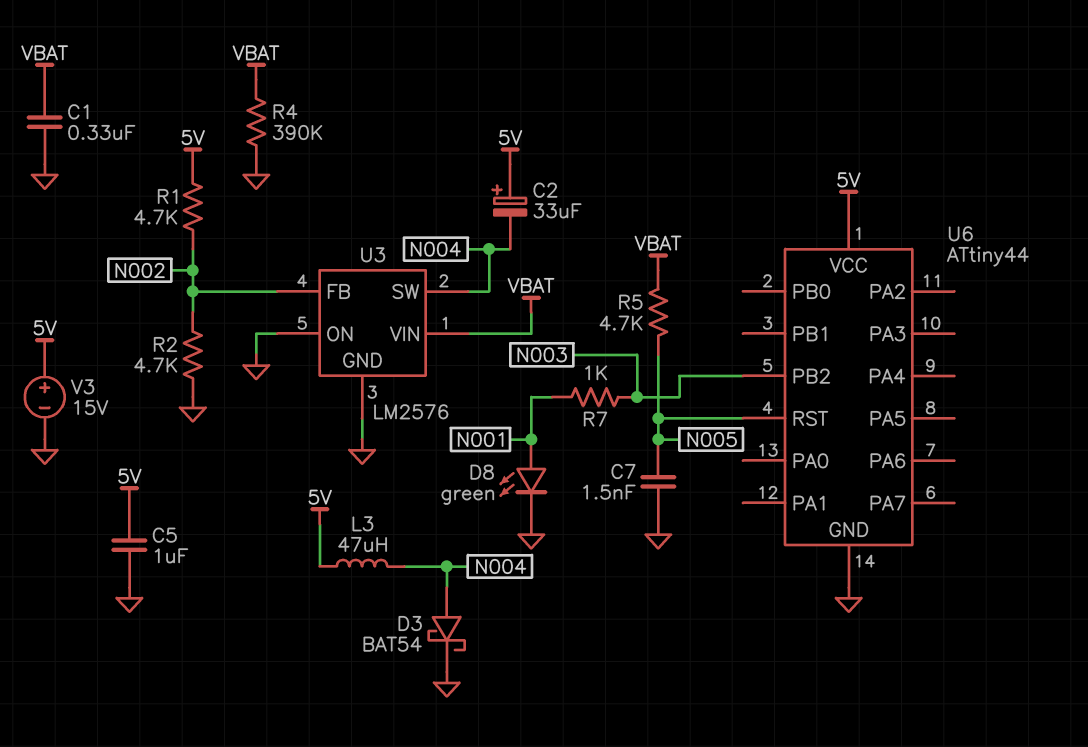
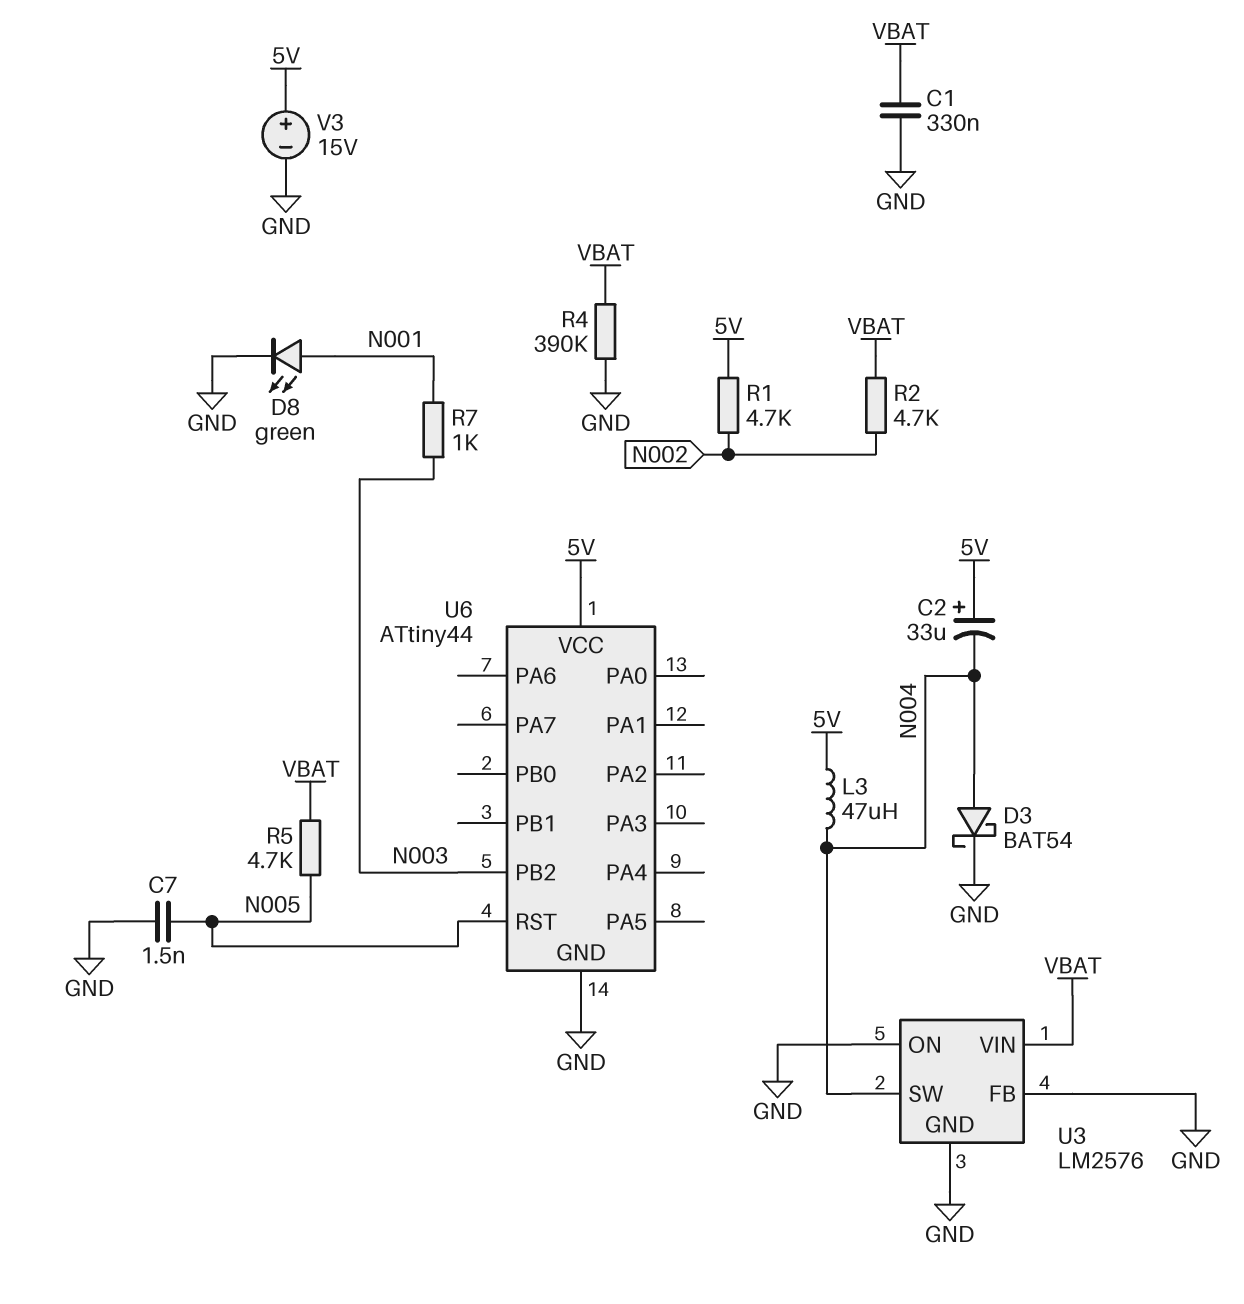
C5: 1uF (5V, GND) -> none
R2: 4.7k (GND, N002) -> 4.7k (N002, VBAT)
U3 pin FB: N002 -> GND

